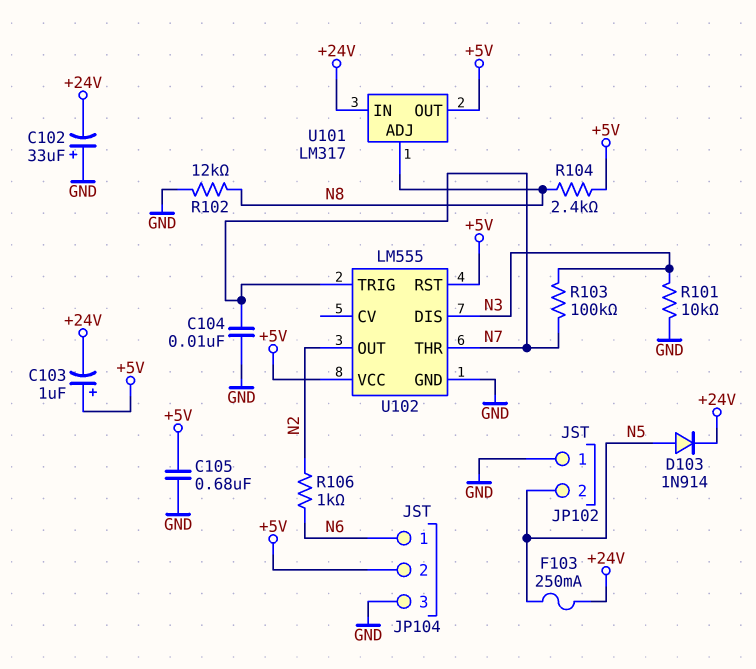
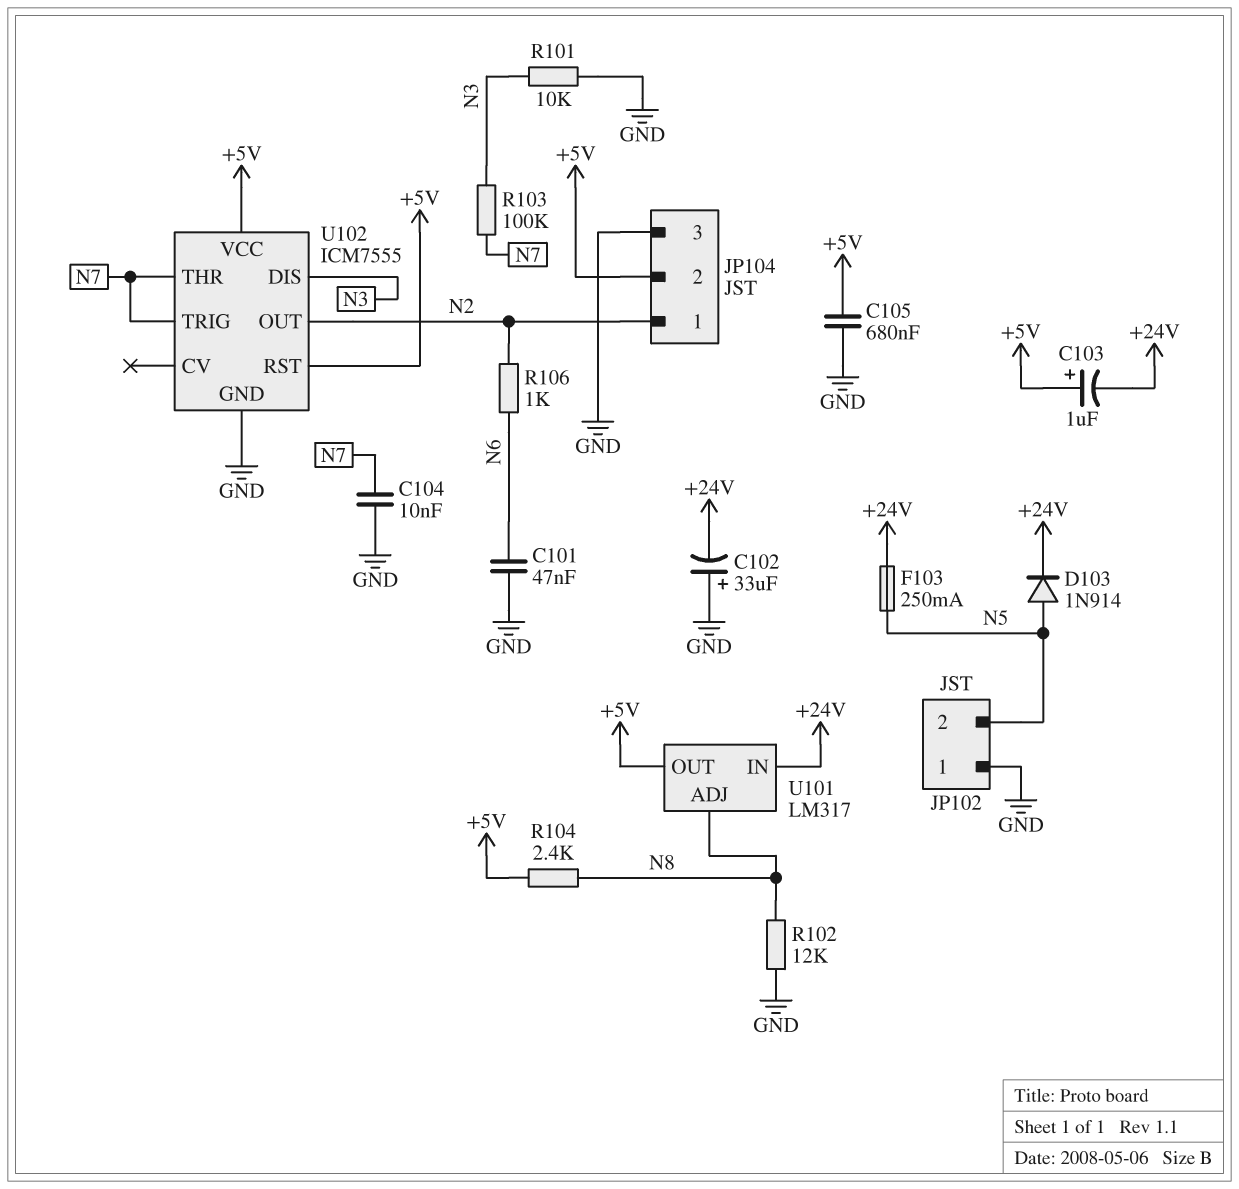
C101: none -> 47nF (GND, N6)
JP104 pin 1: N6 -> N2
U102: LM555 -> ICM7555

